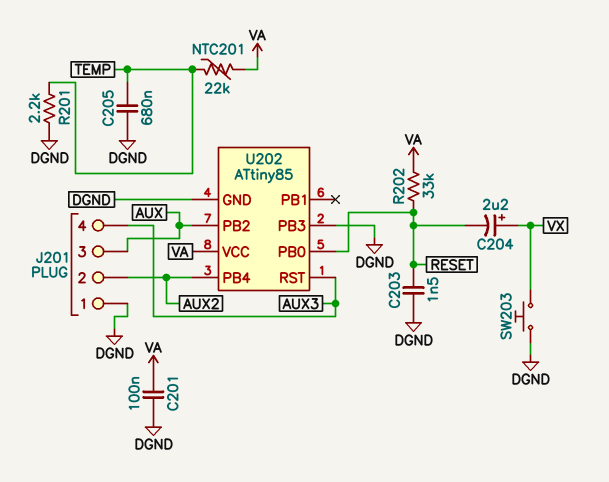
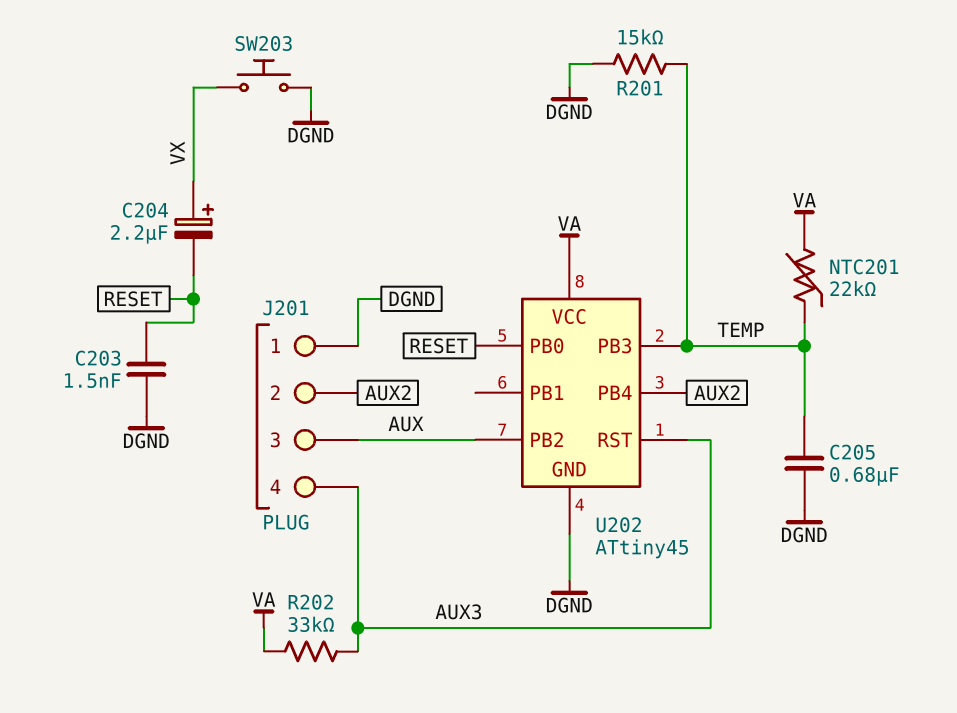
C201: 100nF (DGND, VA) -> none
R201: 2.2k (DGND, TEMP) -> 15k (DGND, TEMP)
R202: 33k (RESET, VA) -> 33k (AUX3, VA)
U202: ATtiny85 -> ATtiny45
U202 pin PB3: DGND -> TEMP

